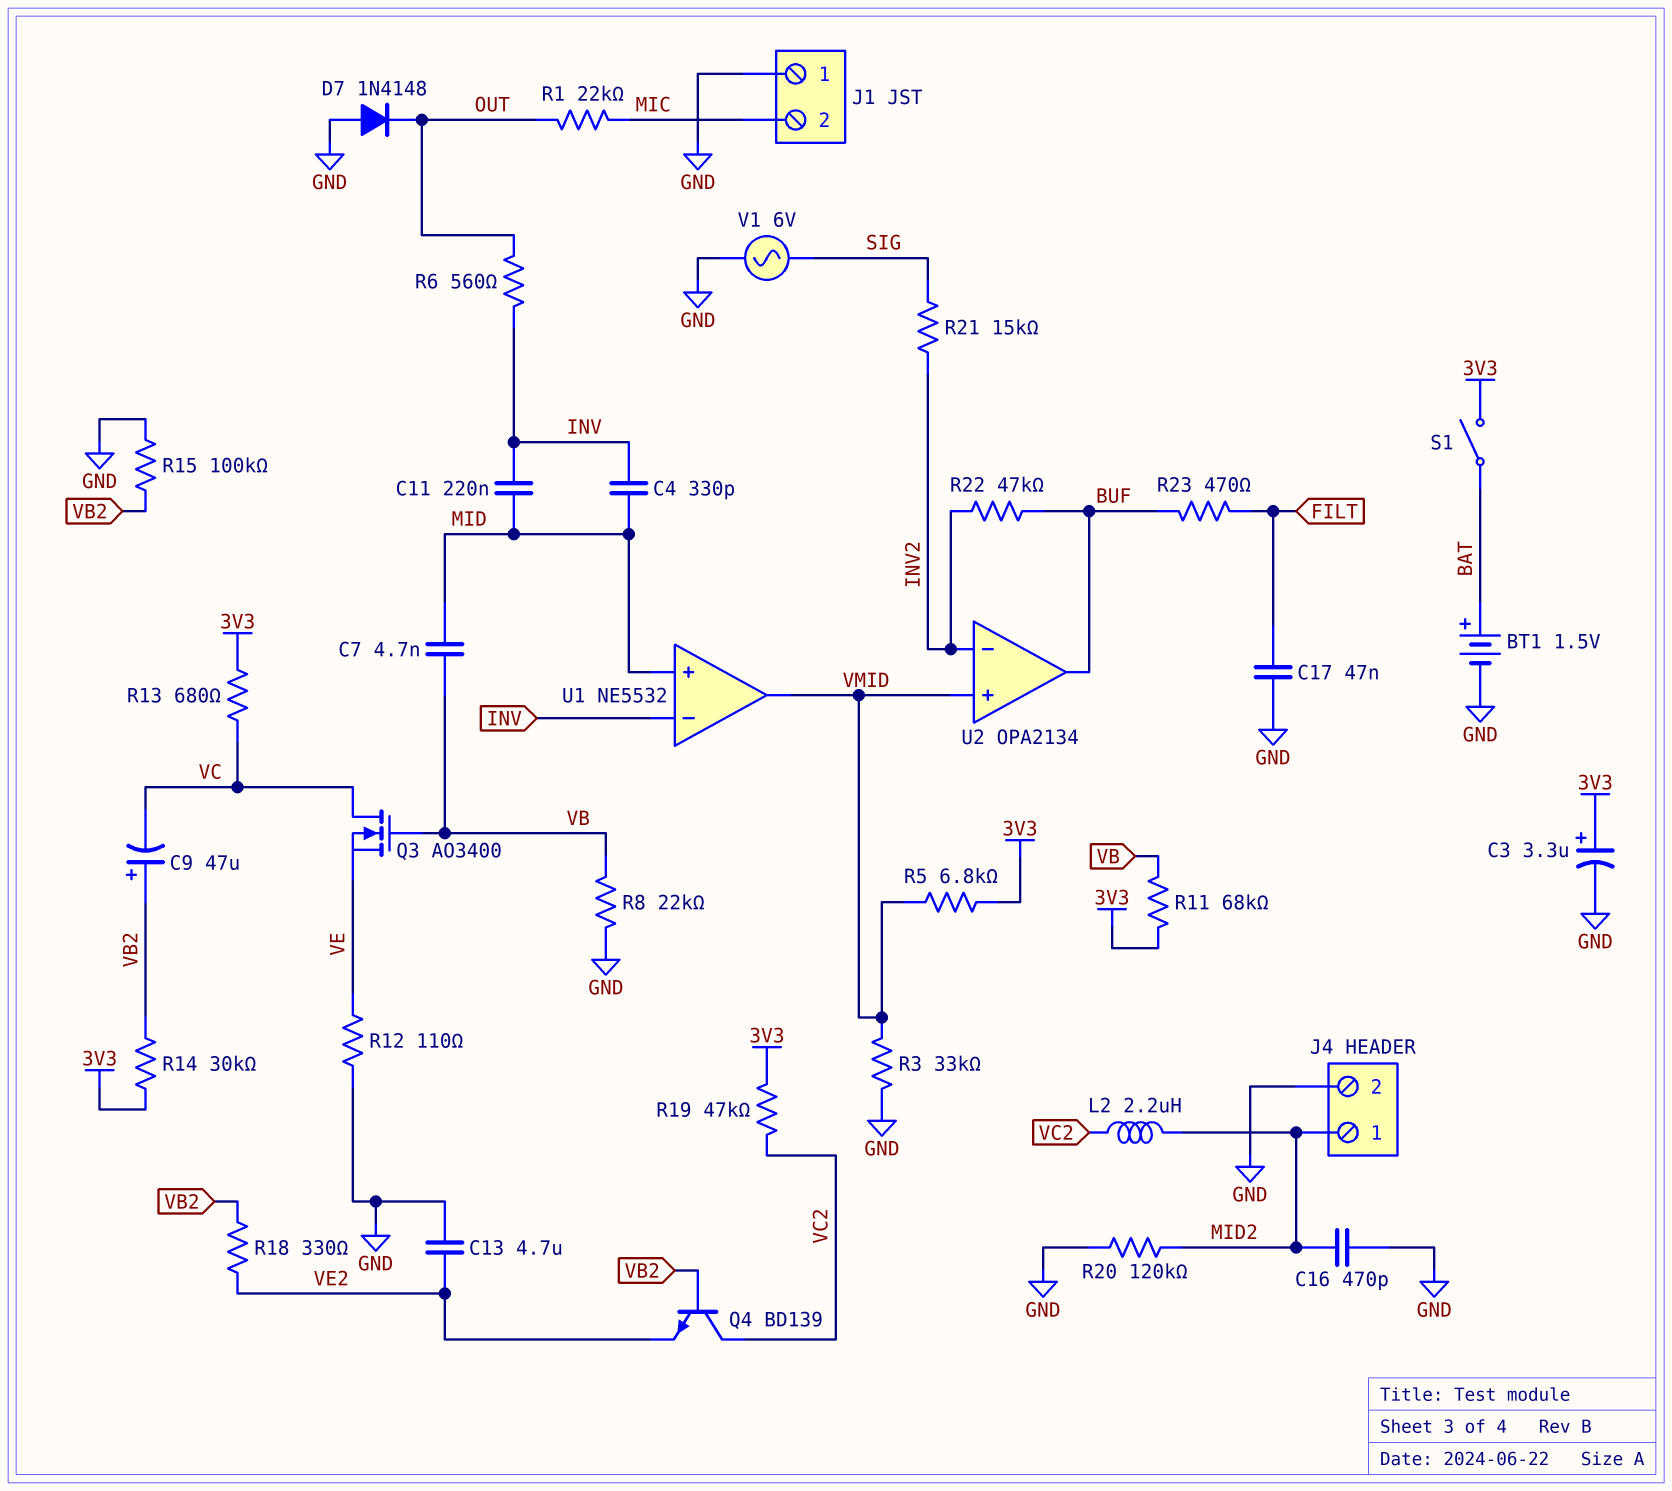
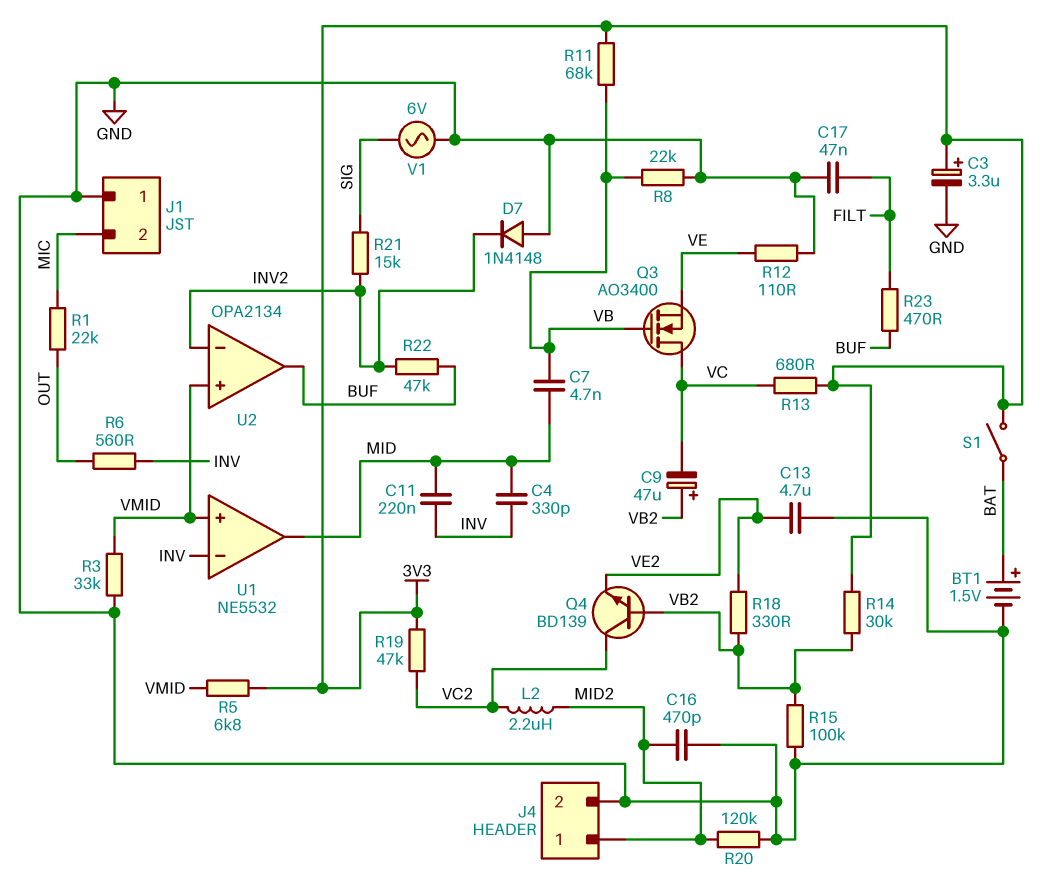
D7: diode 1N4148 (A GND, K OUT) -> diode 1N4148 (A GND, K INV2)
U1 pin in+: MID -> VMID
U1 pin out: VMID -> MID

